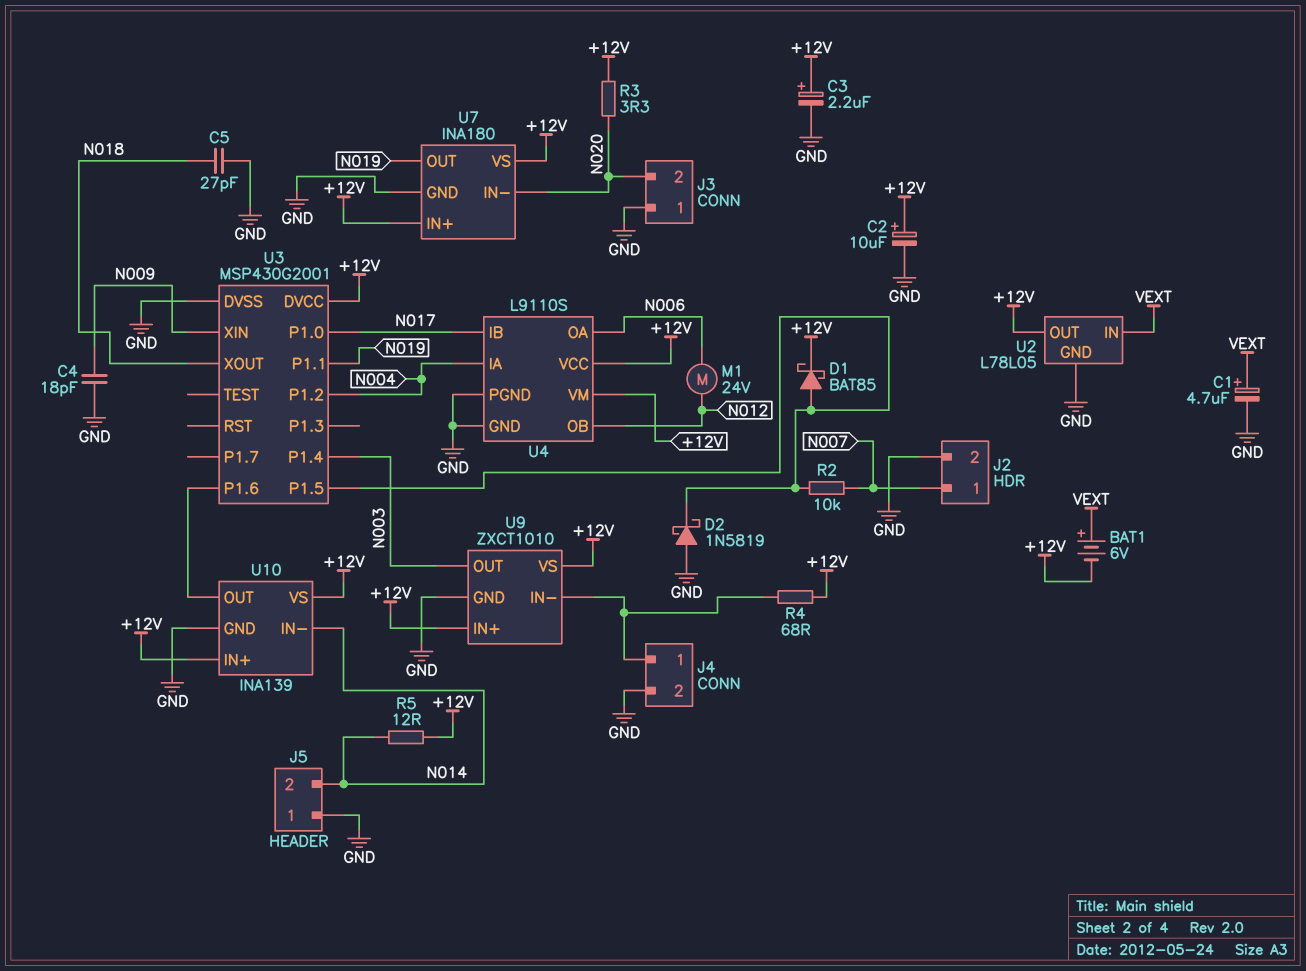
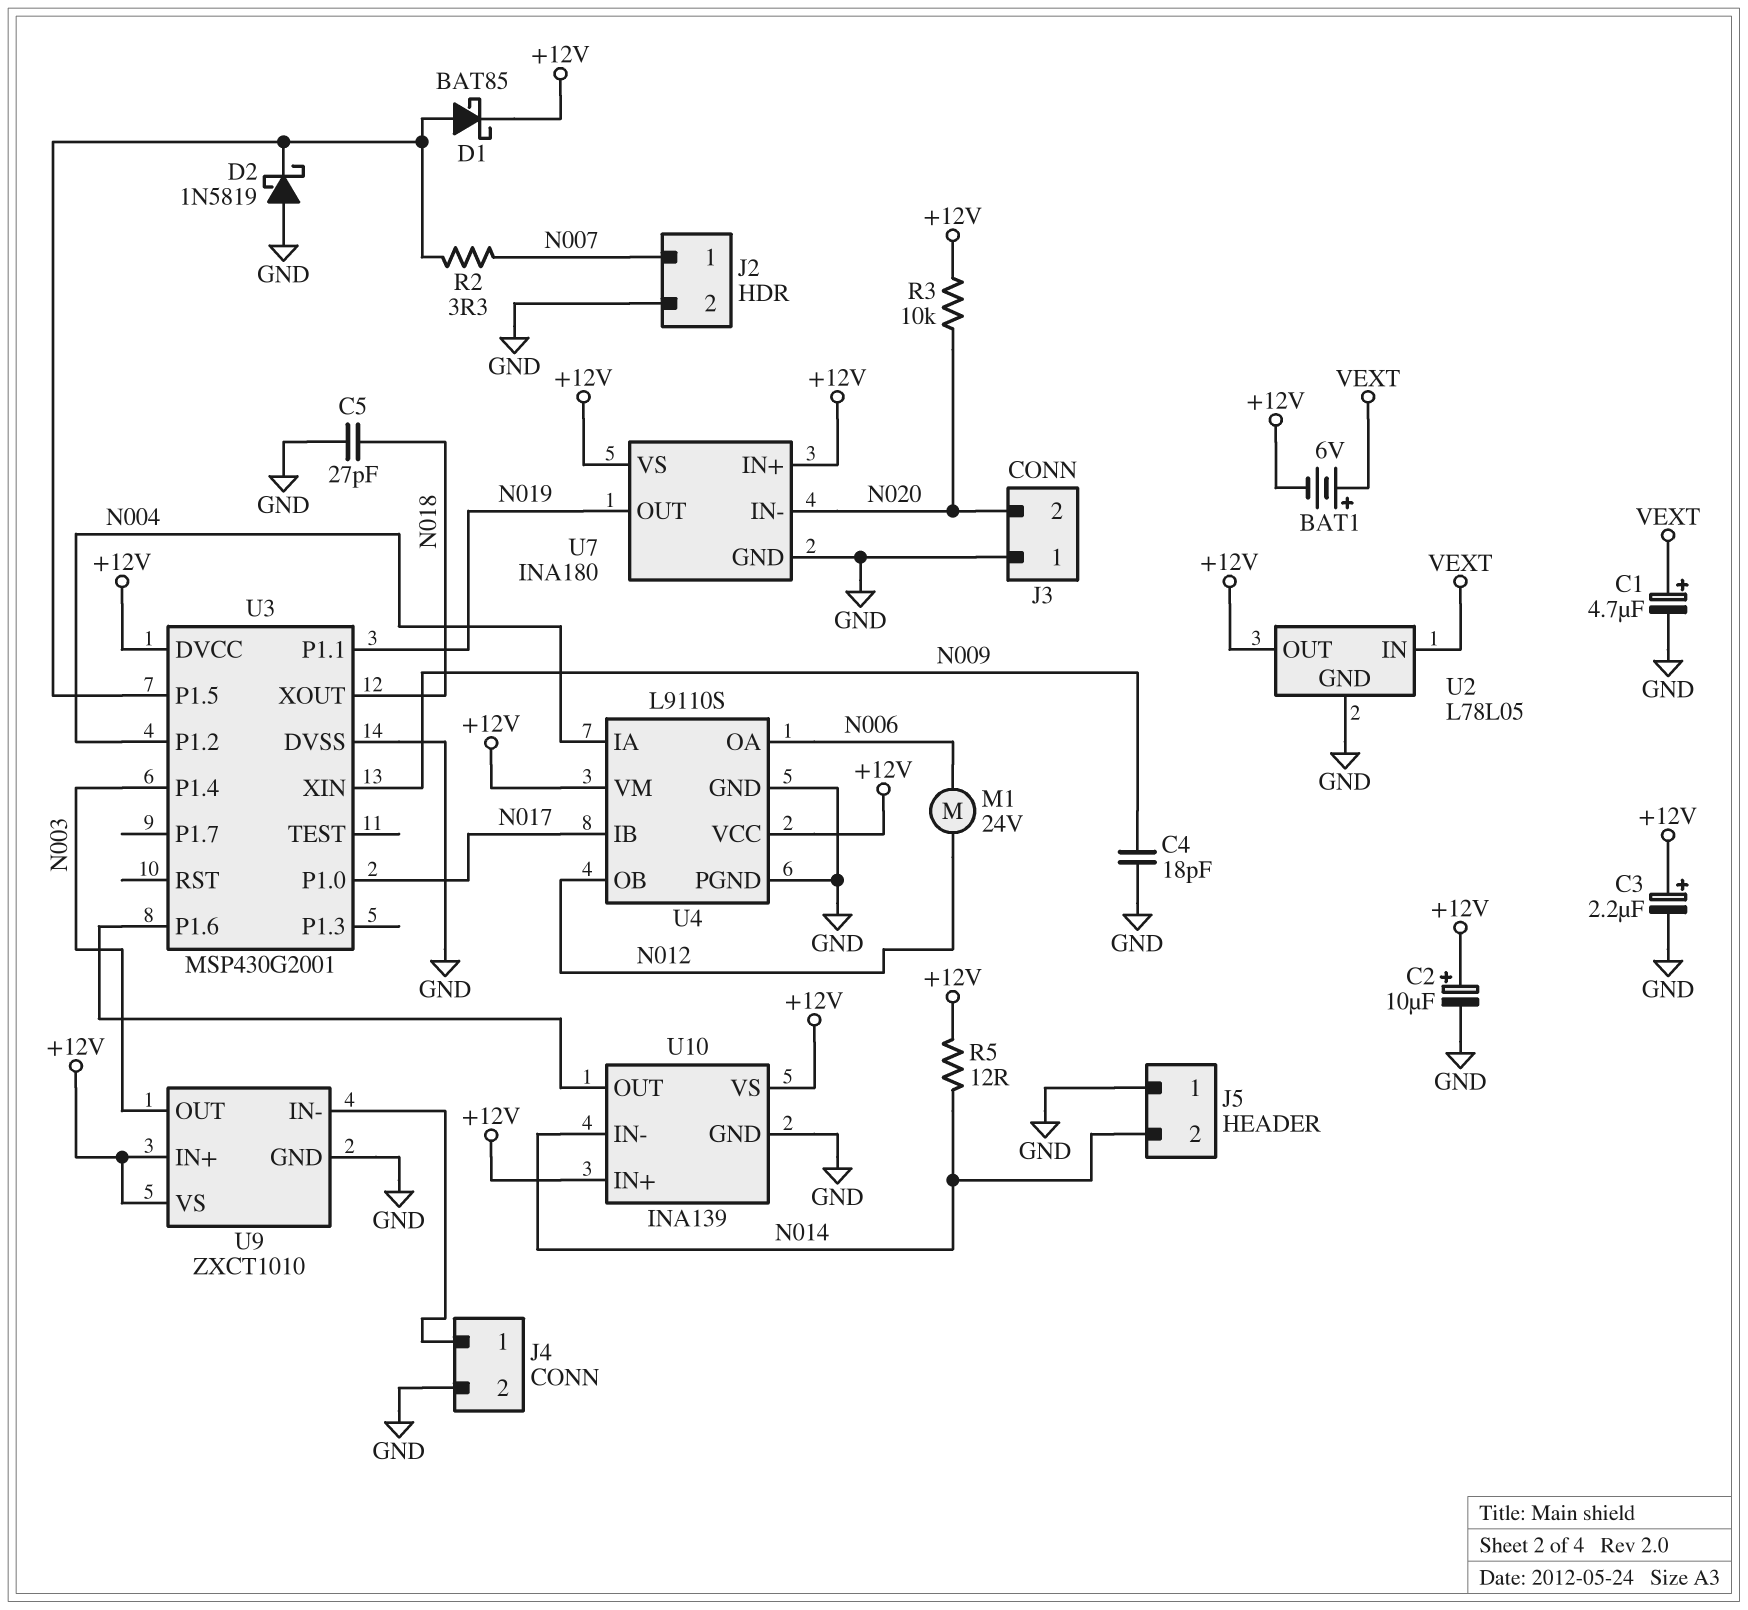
R2: 10k (N007, U3/P1.5) -> 3.3 (N007, U3/P1.5)
R3: 3.3 (+12V, N020) -> 10k (+12V, N020)
R4: 68 (+12V, J4/1) -> none

